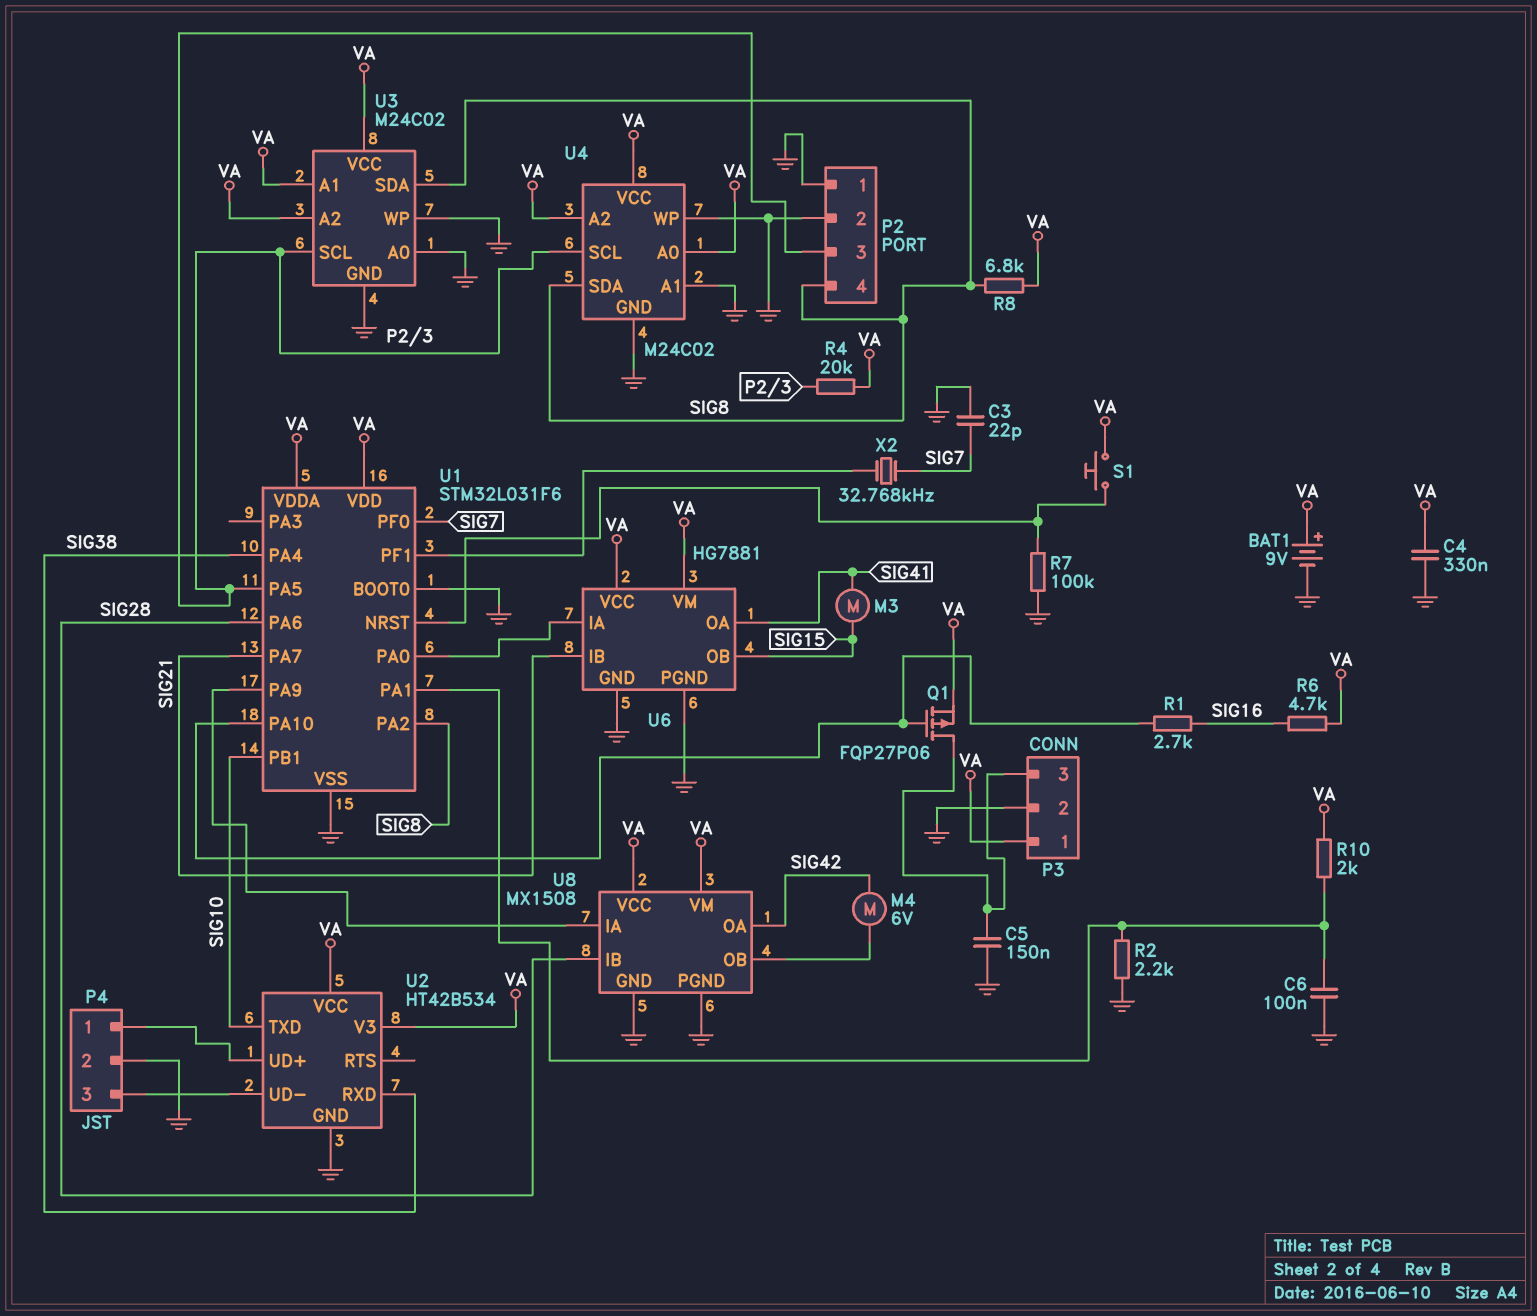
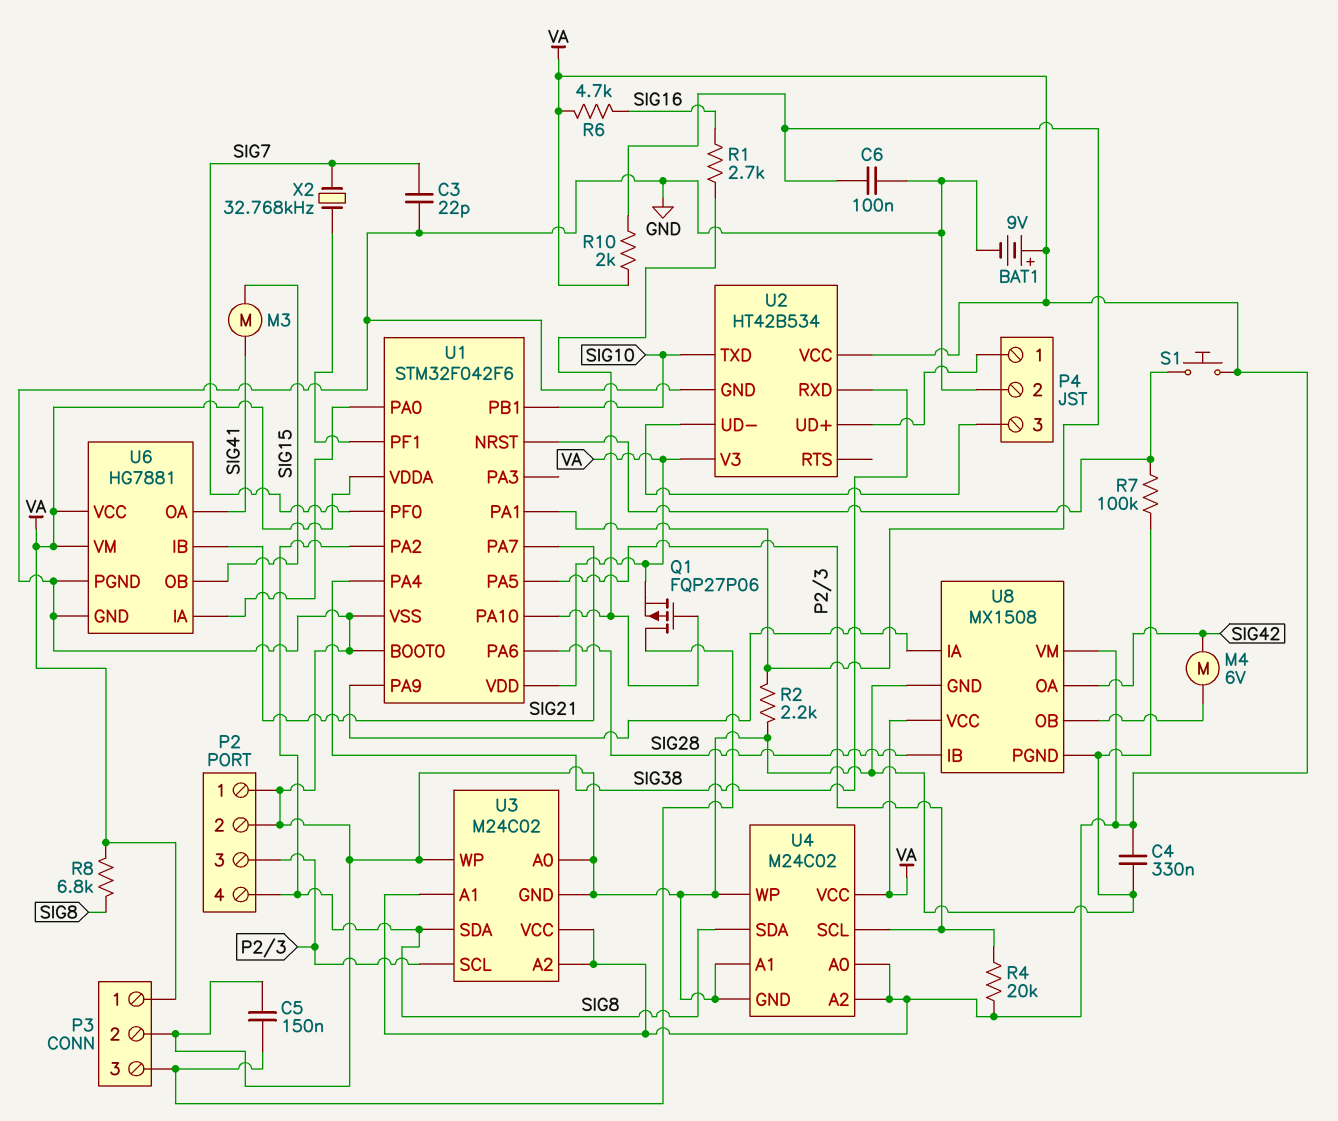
U1: STM32L031F6 -> STM32F042F6

